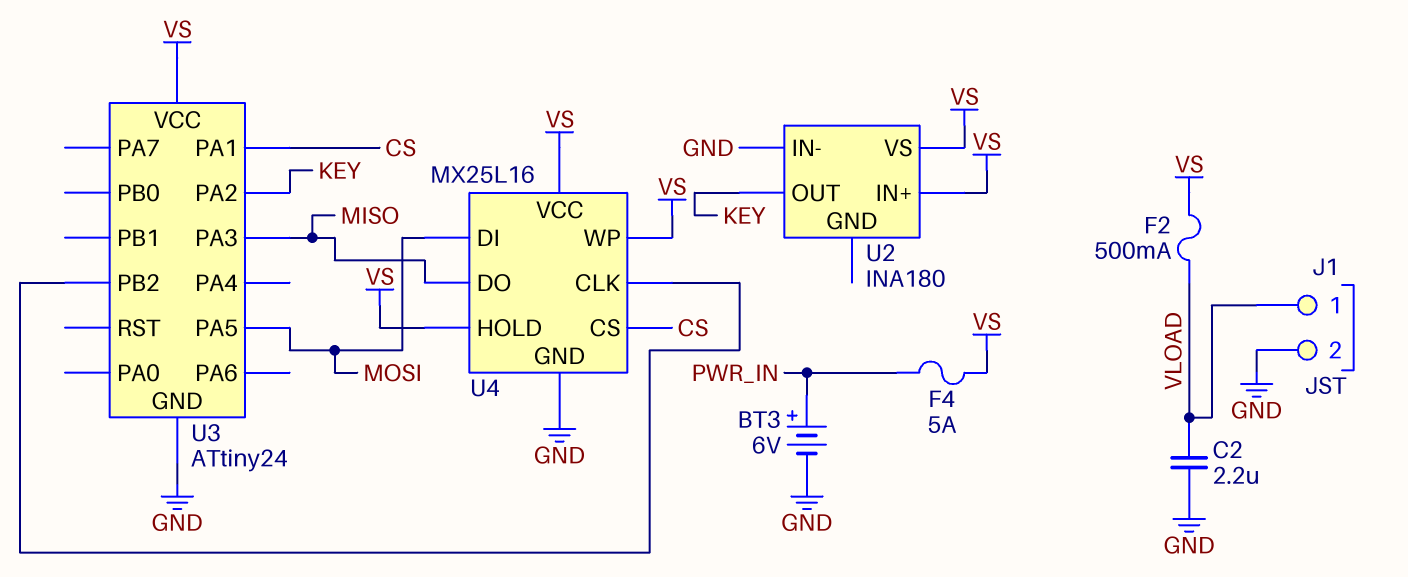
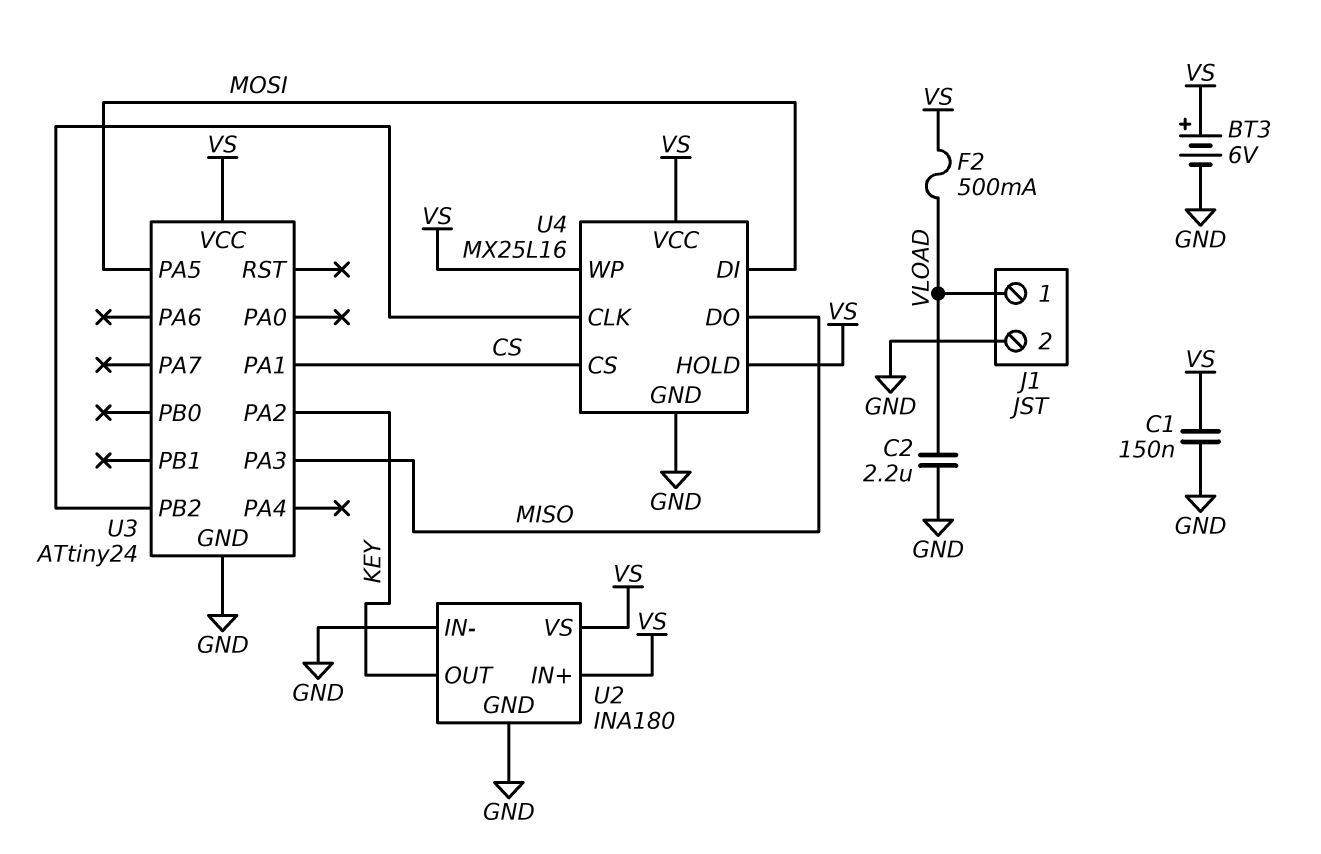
BT3: 6V (plus PWR_IN, minus GND) -> 6V (plus VS, minus GND)
C1: none -> 150nF (GND, VS)
F4: 5A (PWR_IN, VS) -> none
U2 pin GND: none -> GND

